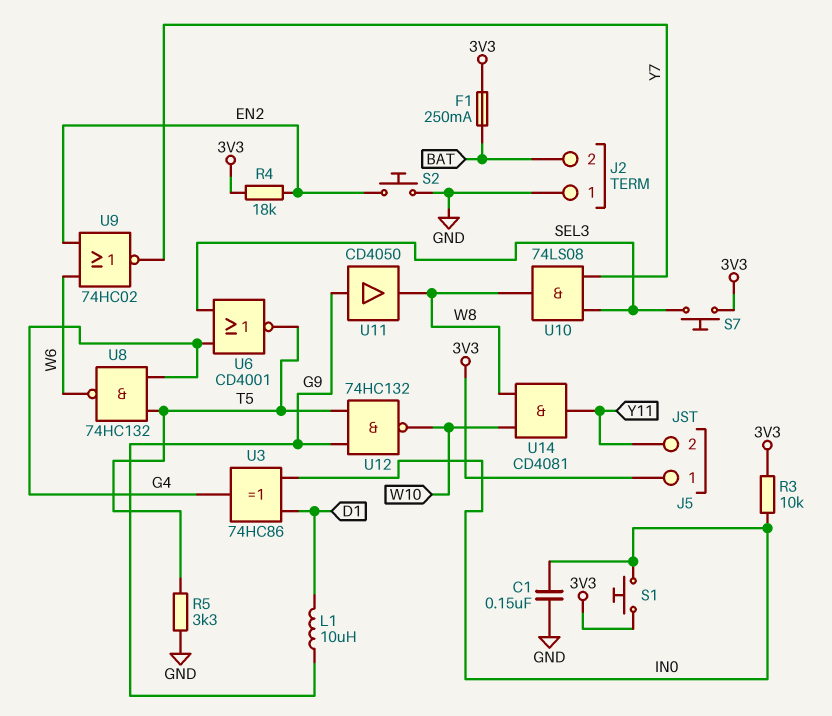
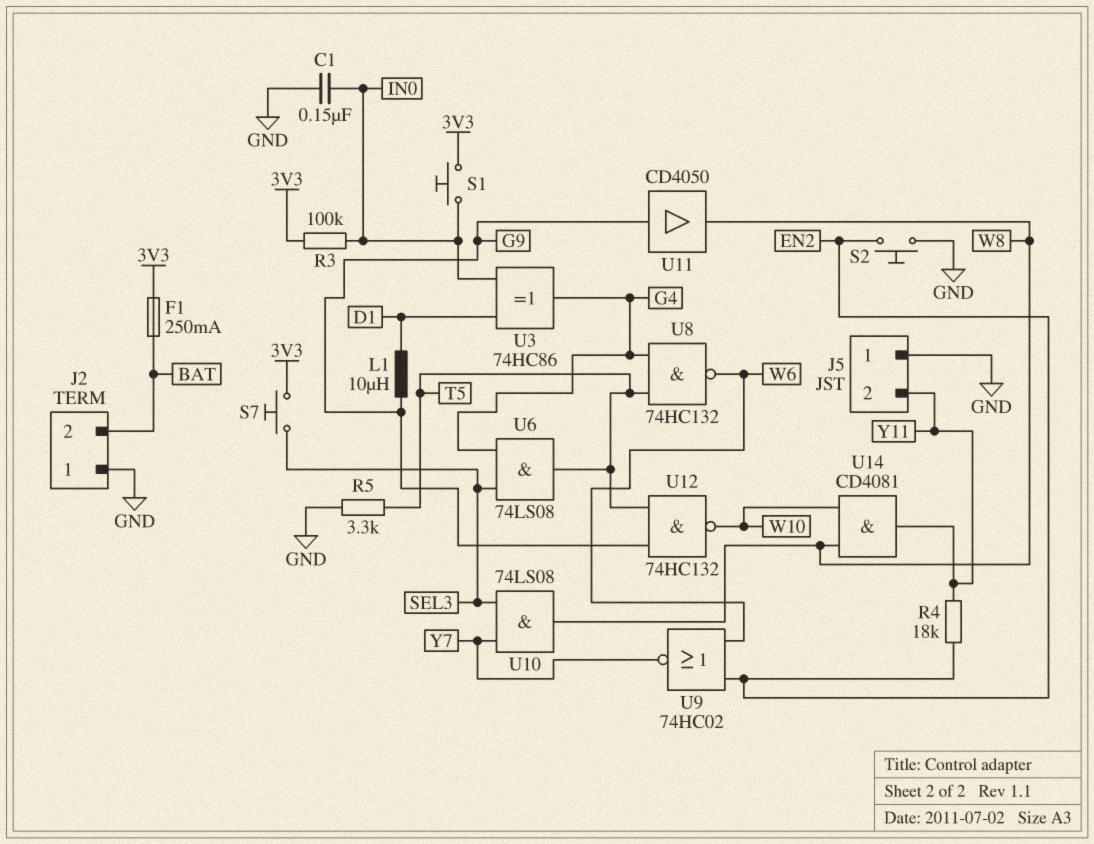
J5 pin 1: 3V3 -> GND
R3: 10k (3V3, IN0) -> 100k (3V3, IN0)
R4: 18k (3V3, EN2) -> 18k (EN2, Y11)
U6: NOR CD4001 (in G4, in SEL3, out T5) -> AND 74LS08 (in G4, in SEL3, out T5)

